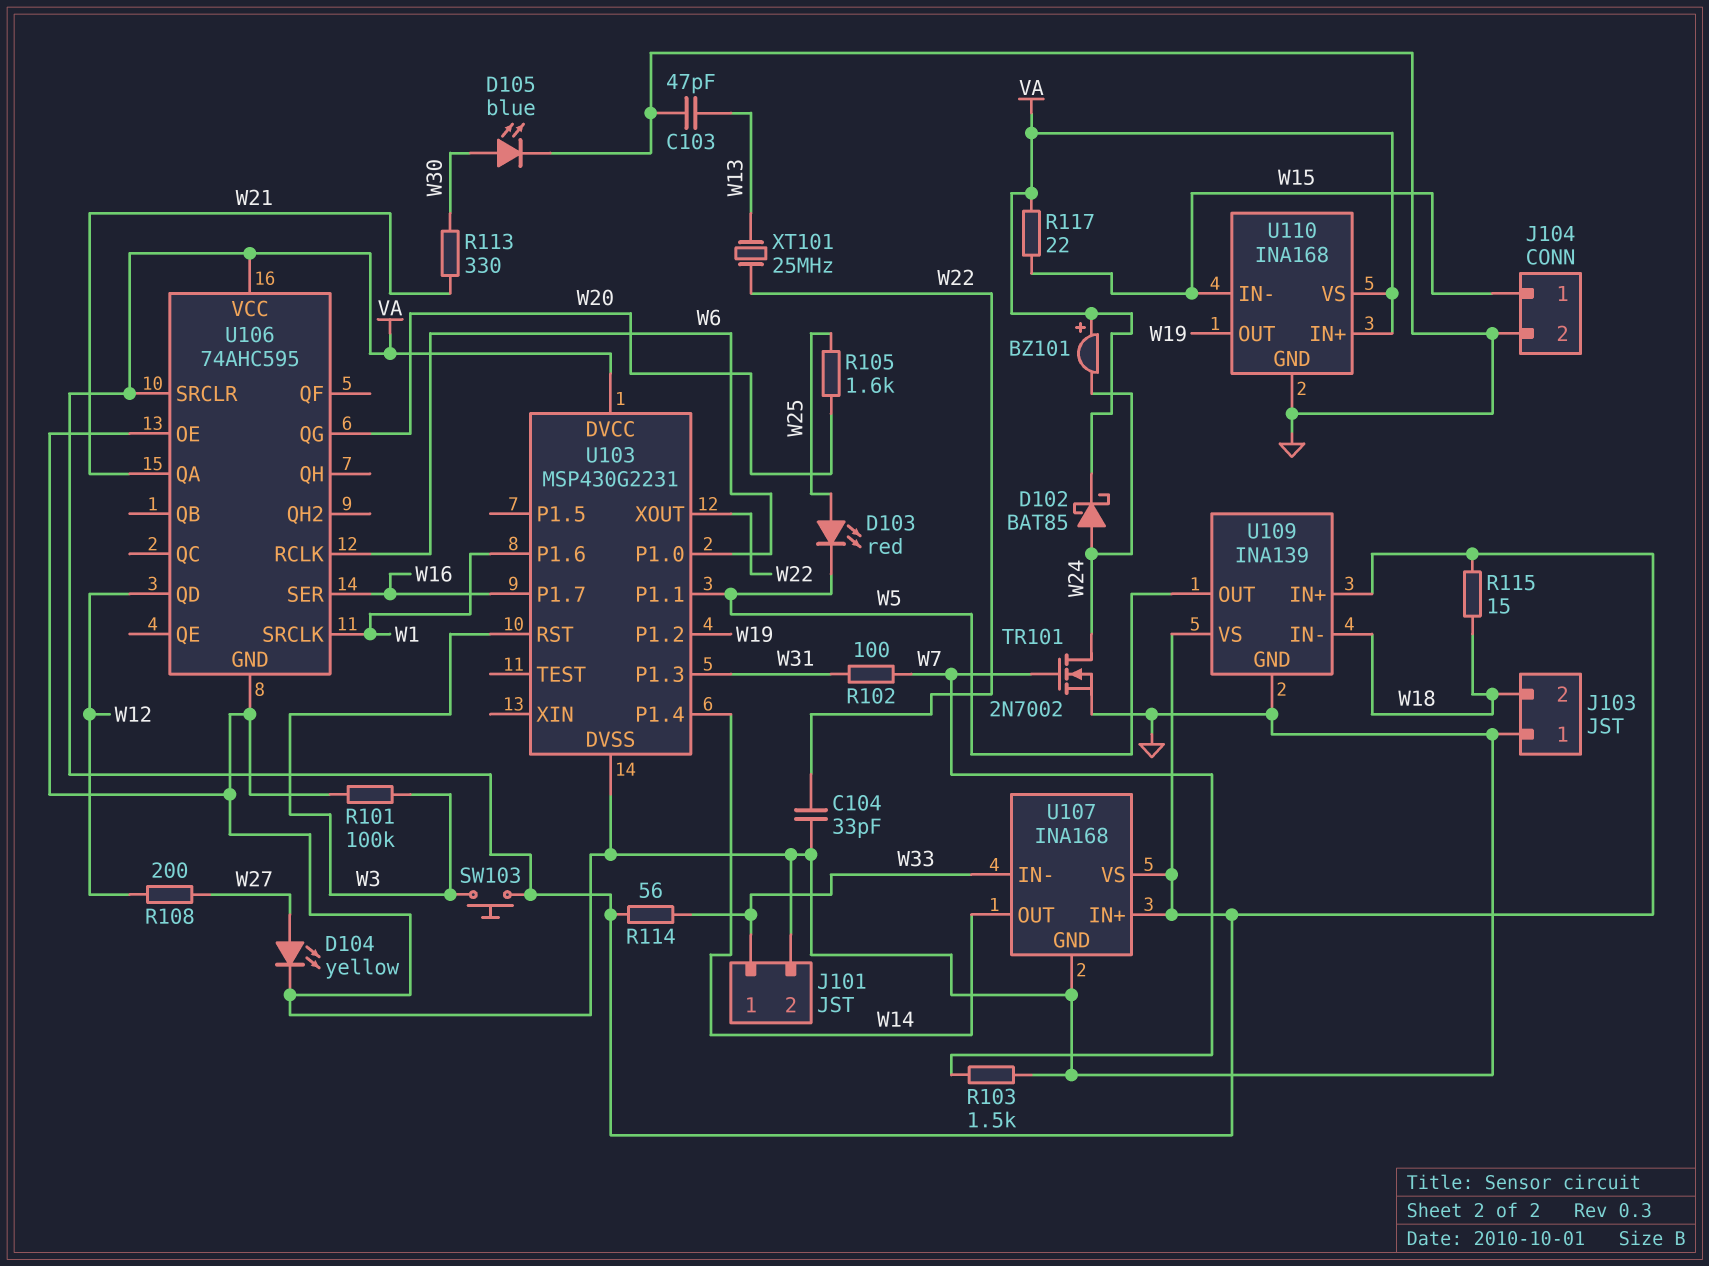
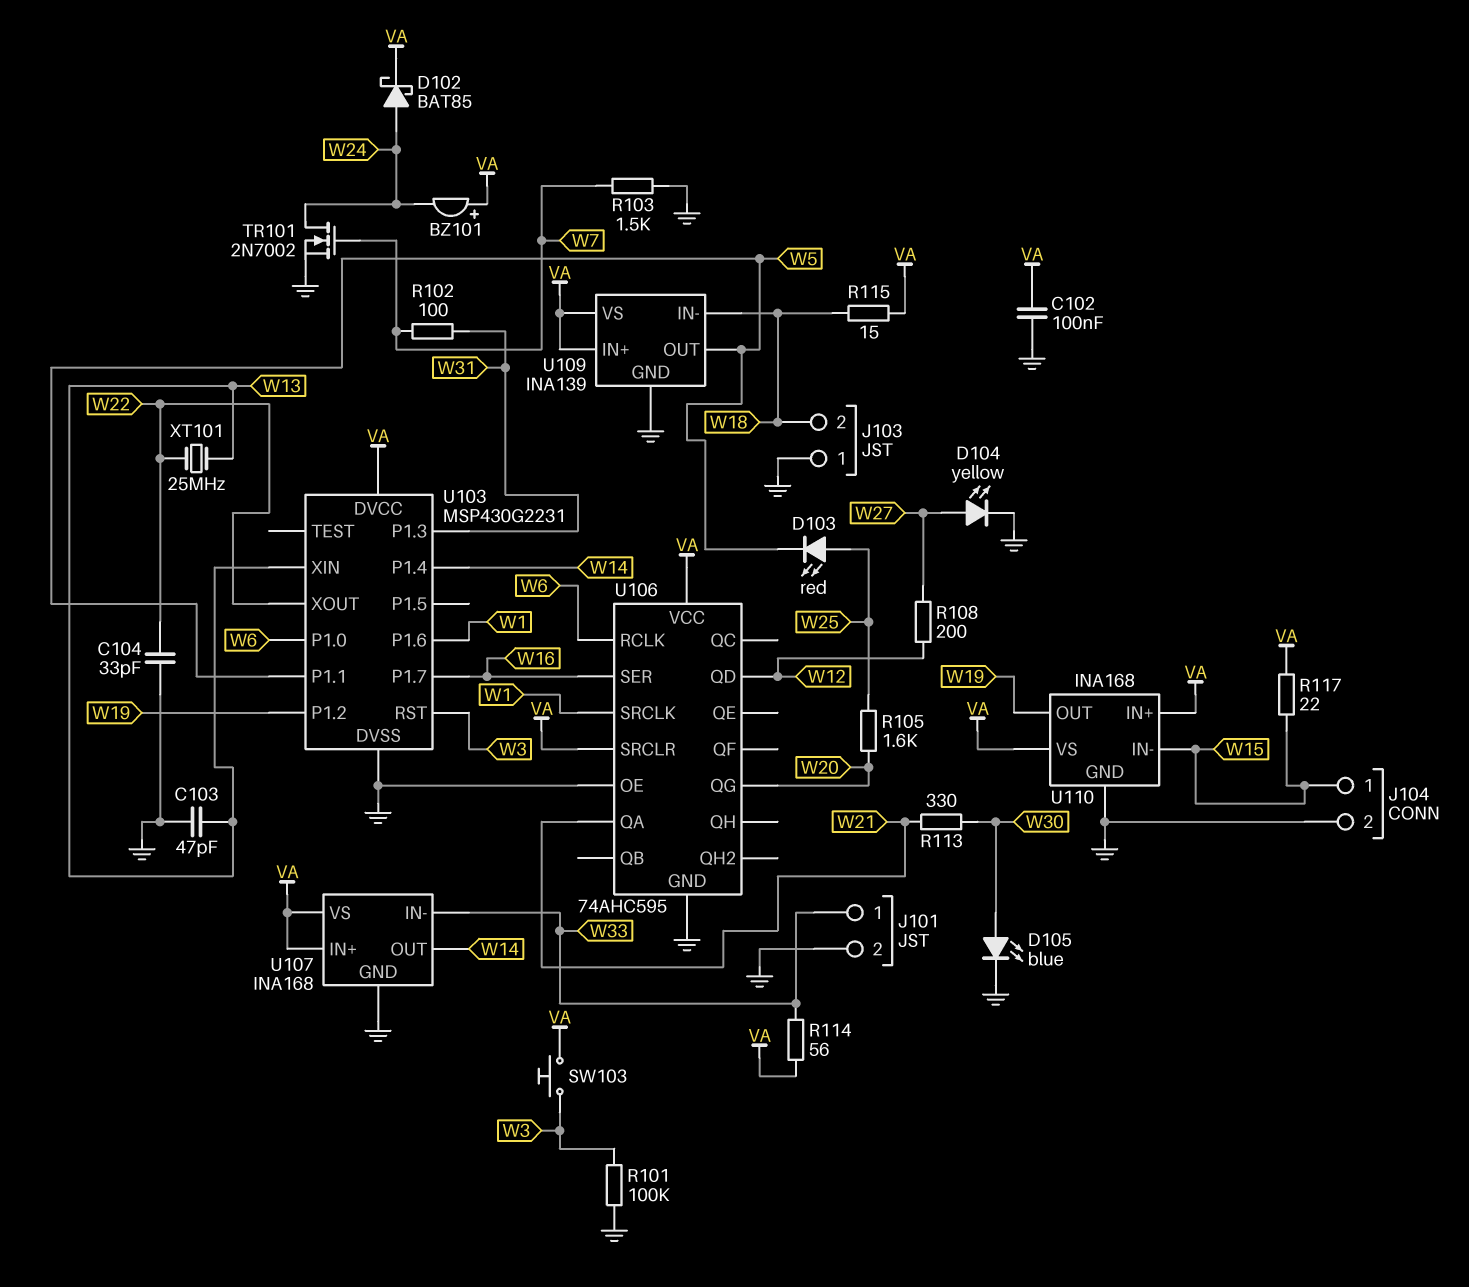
C102: none -> 100nF (GND, VA)
U103 pin XIN: none -> W13

